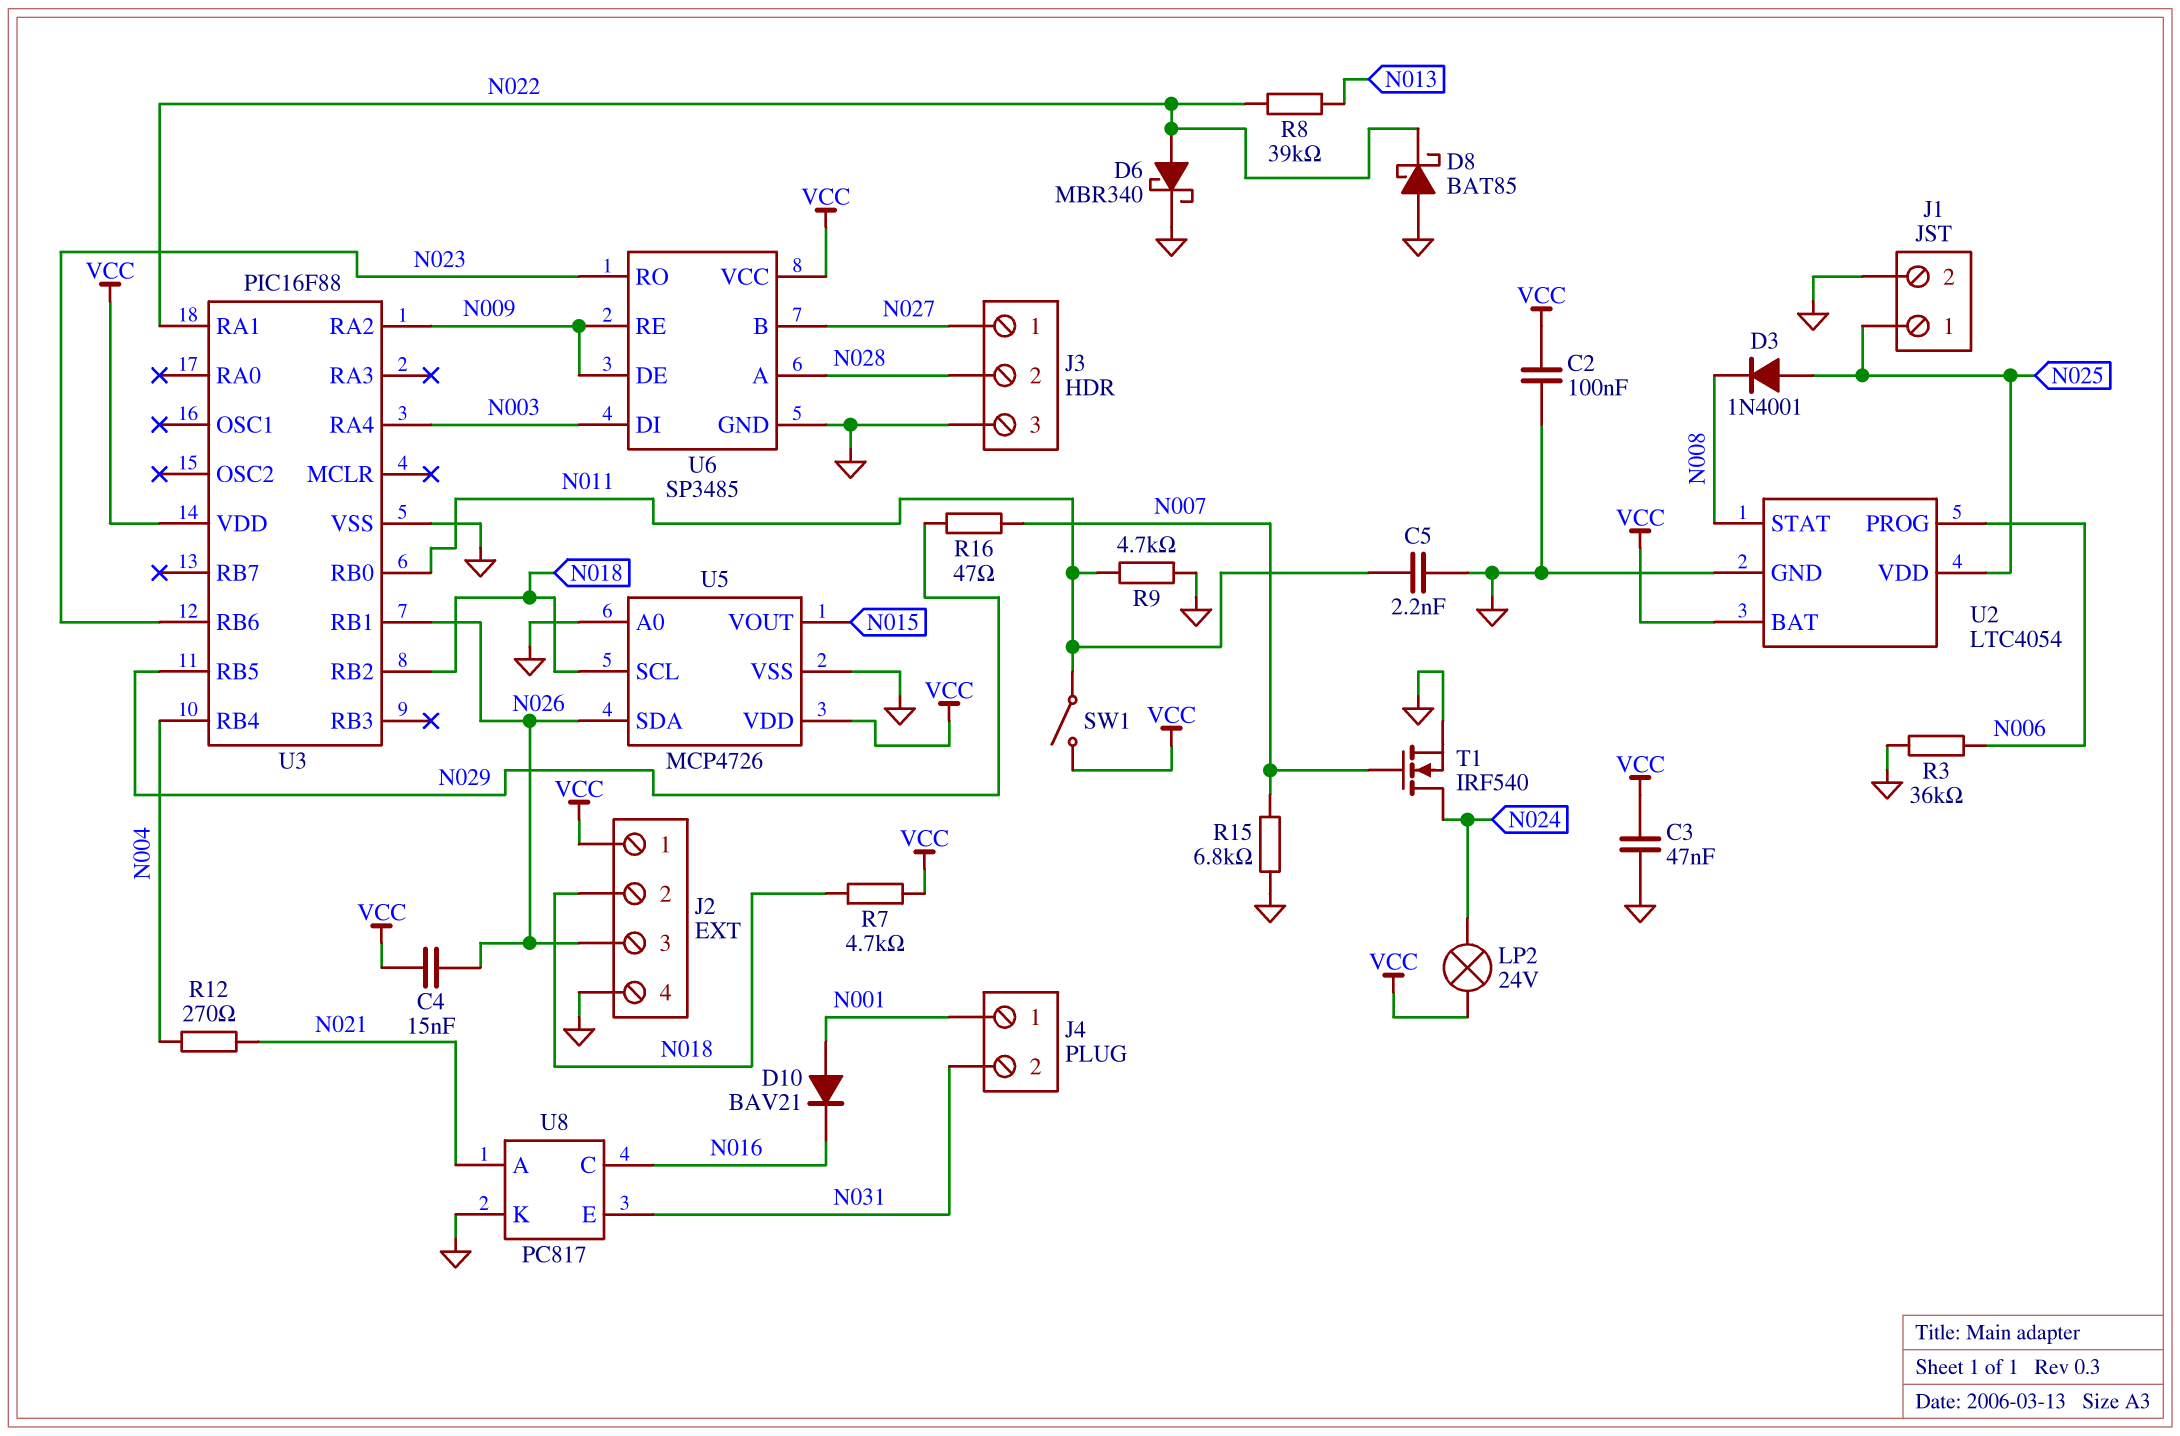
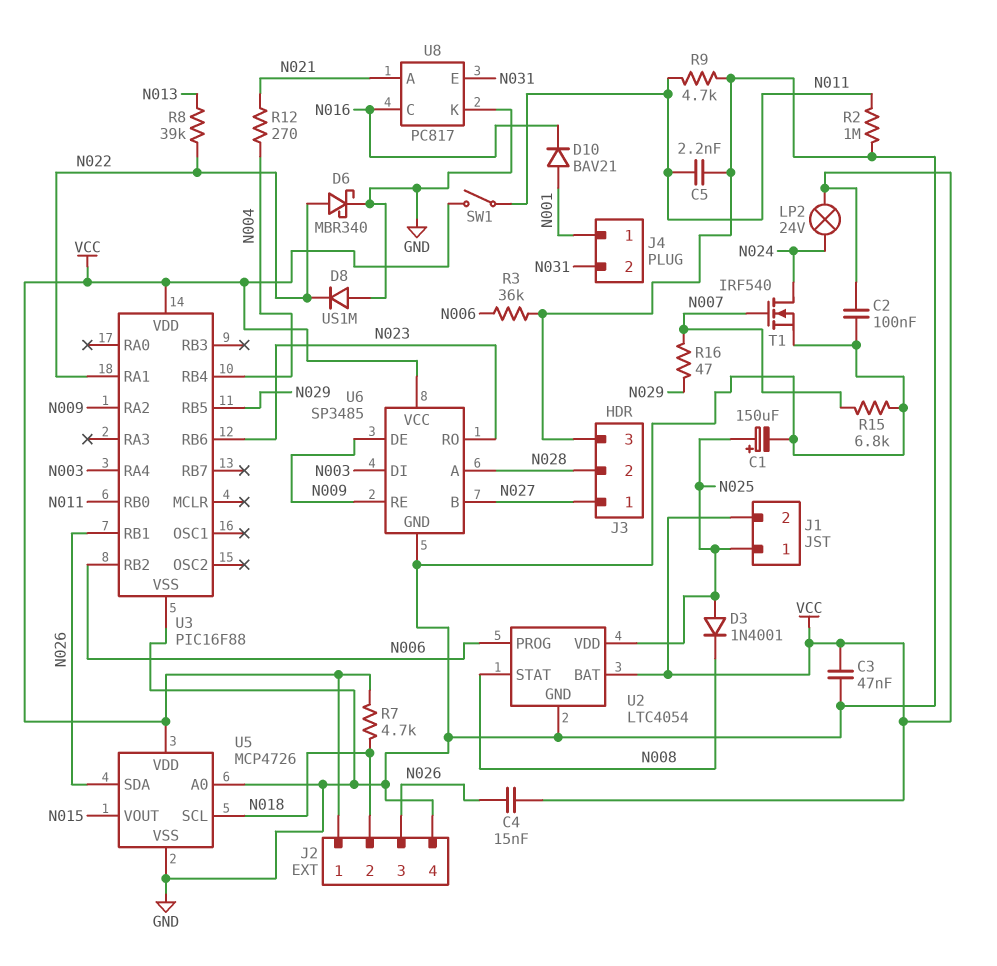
C1: none -> 150uF (plus N025, minus GND)
D8: schottky BAT85 (A GND, K N022) -> diode US1M (A GND, K N022)
J1 pin 2: GND -> VCC
R2: none -> 1M (GND, N011)
U3 pin RB2: N018 -> N006

